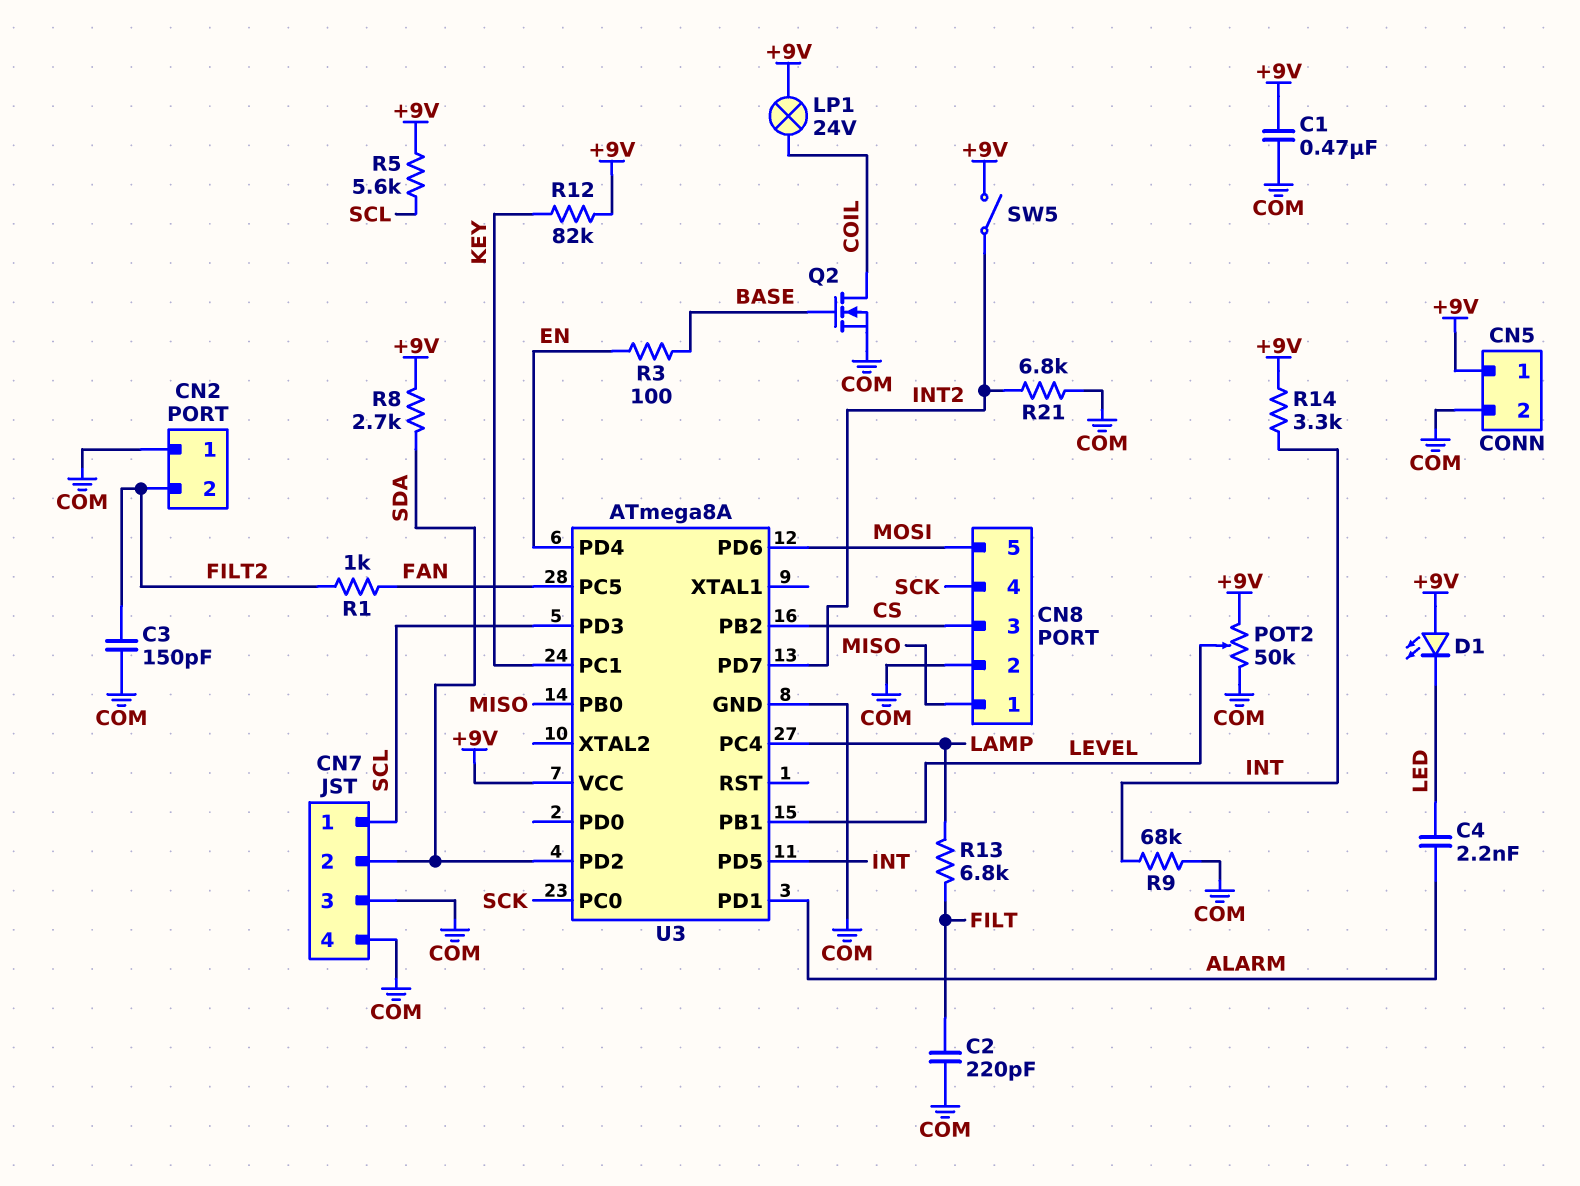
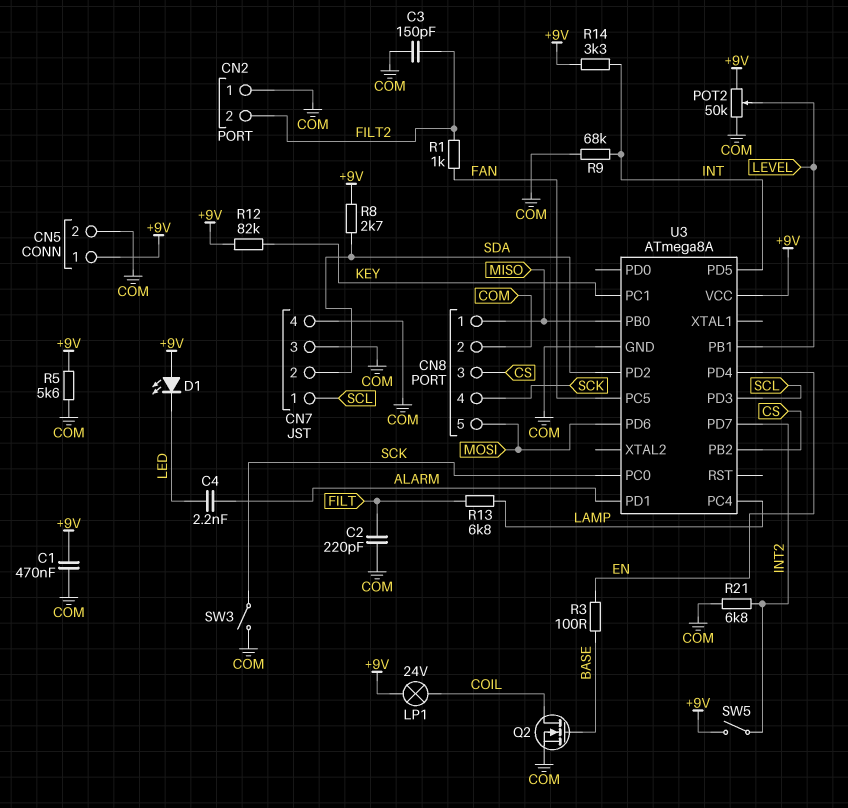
R5: 5.6k (+9V, SCL) -> 5.6k (+9V, COM)
SW3: none -> switch (COM, SCK)

